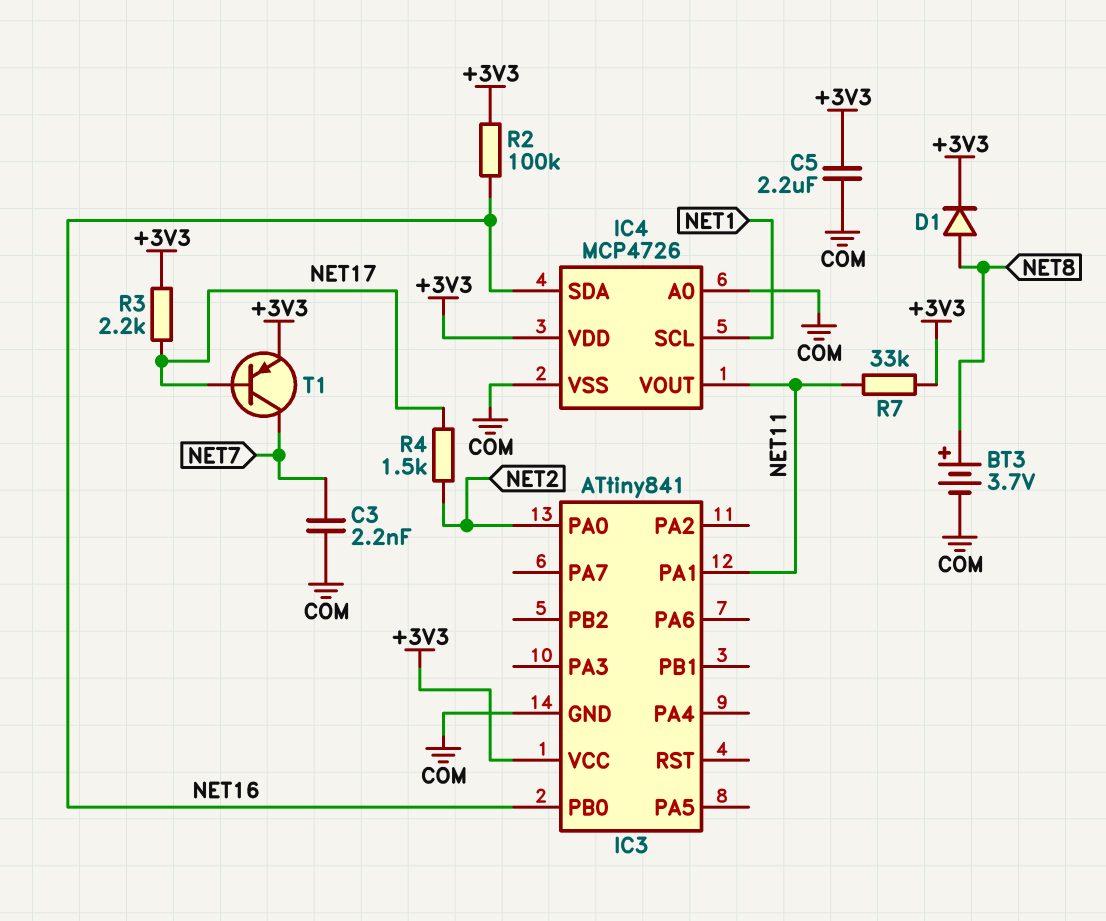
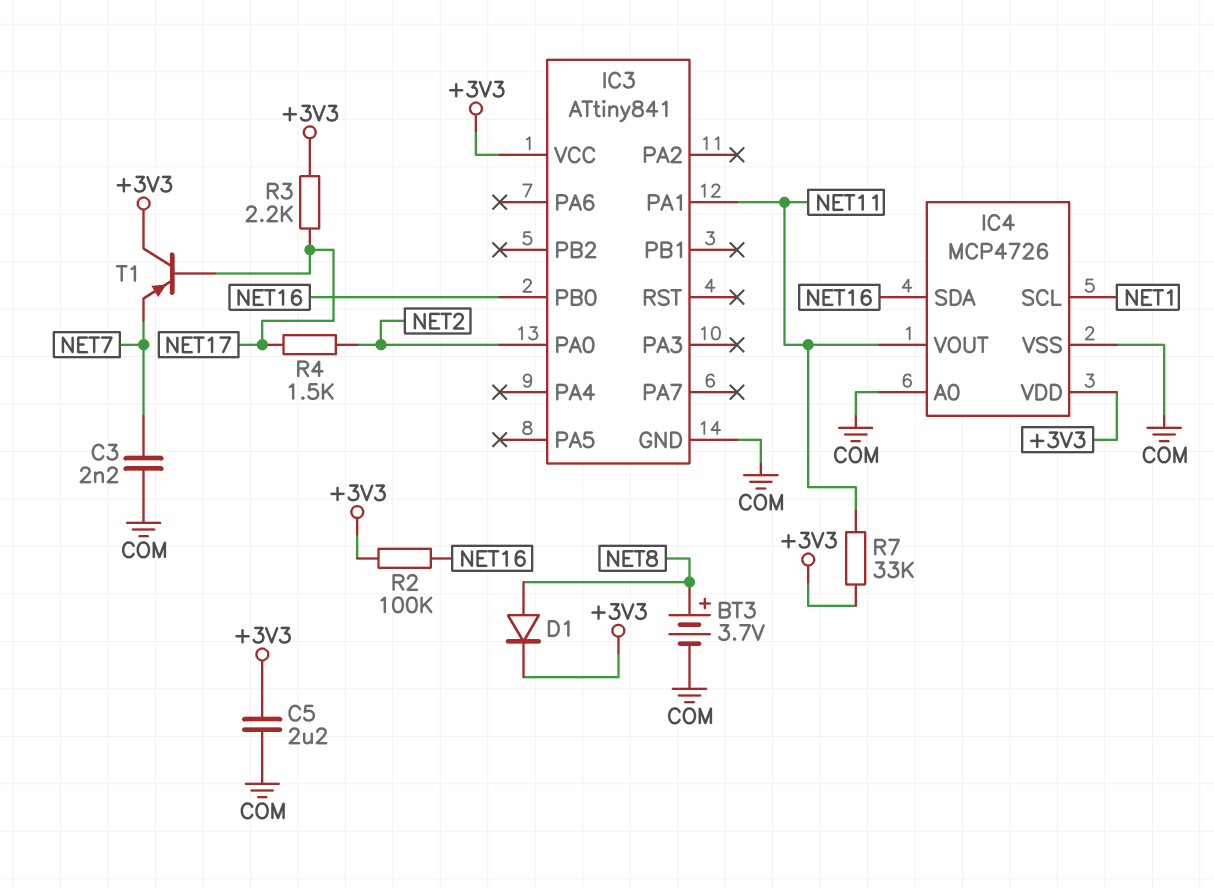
T1: PNP (B NET17, C NET7, E +3V3) -> PNP (B NET17, C +3V3, E NET7)

